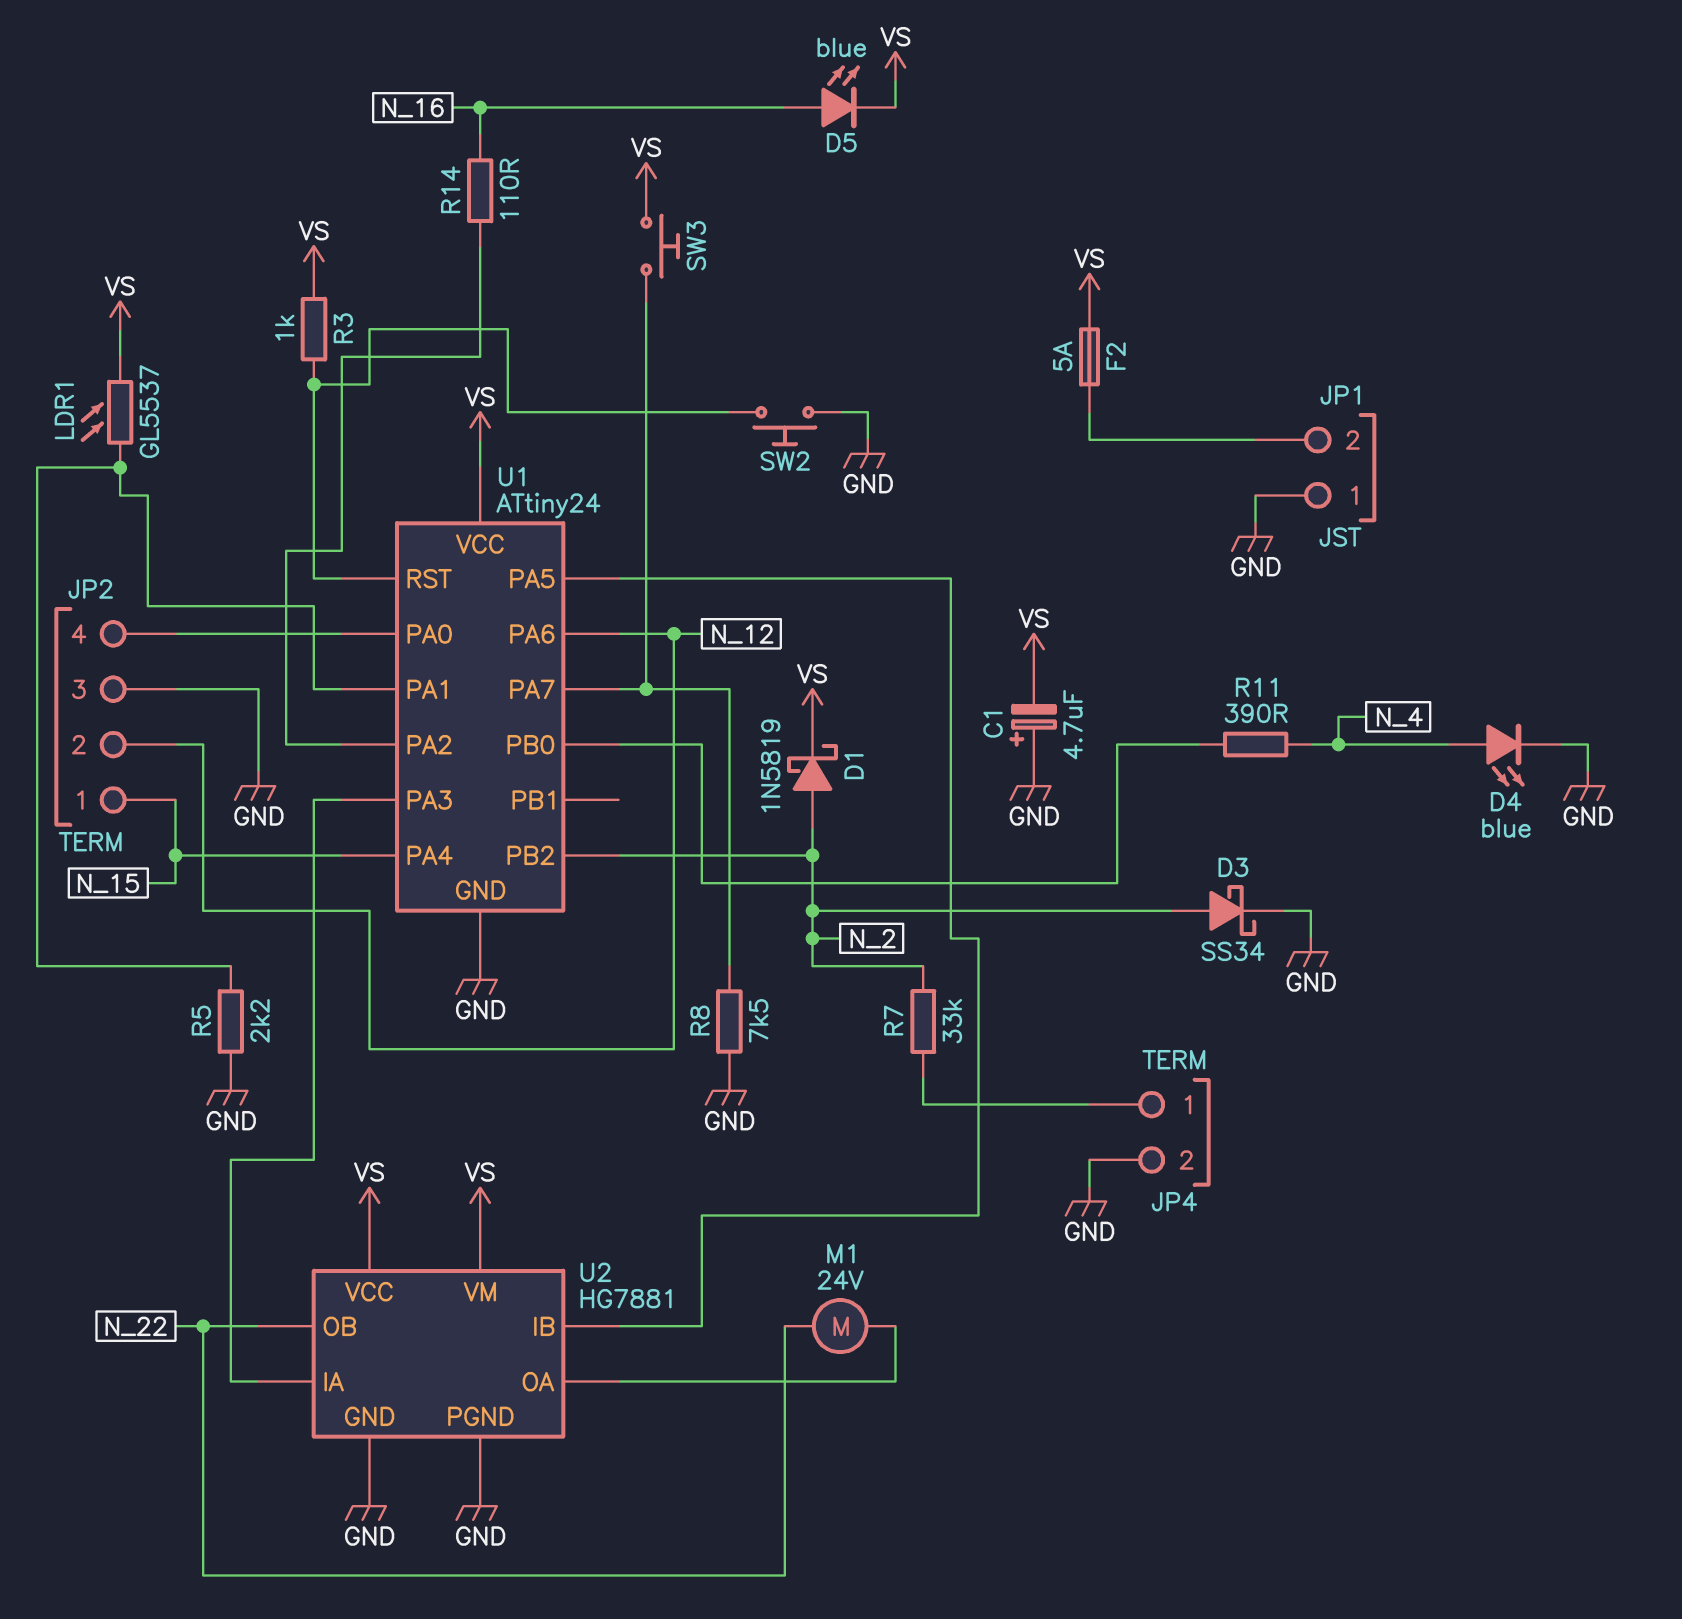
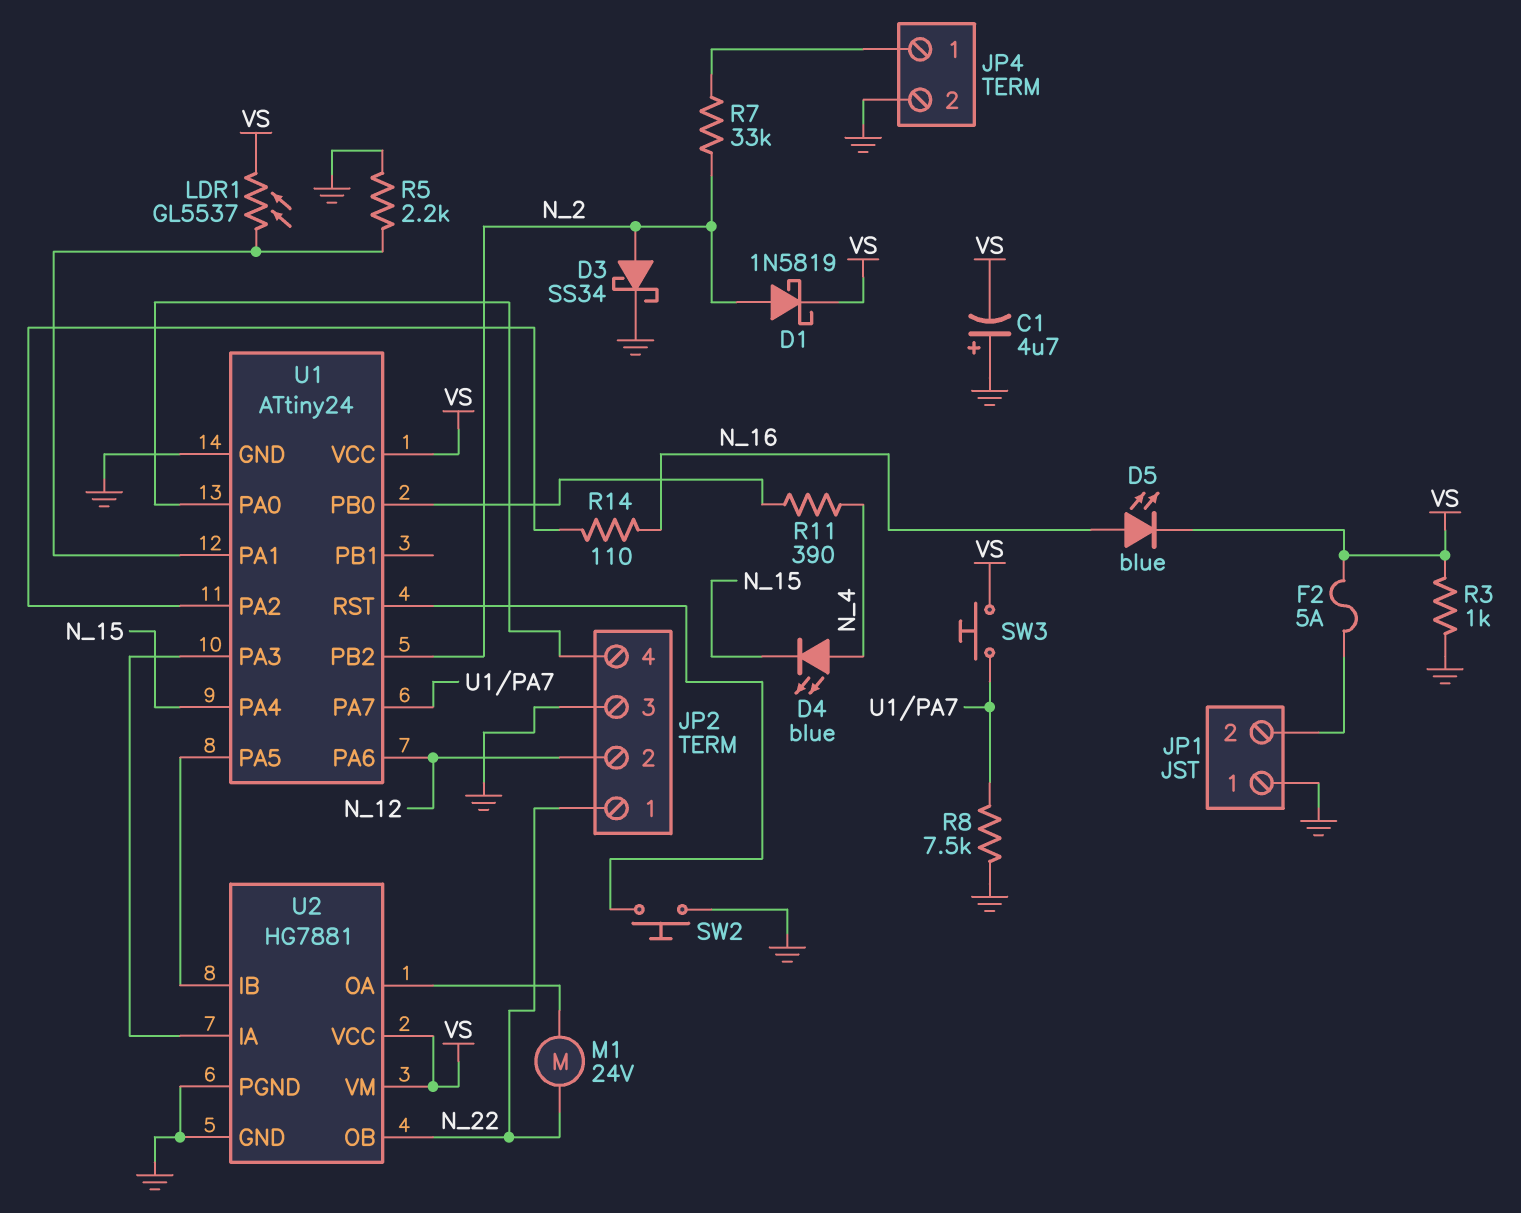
D4: LED blue (A N_4, K GND) -> LED blue (A N_4, K N_15)
JP2 pin 1: N_15 -> N_22
R3: 1k (U1/RST, VS) -> 1k (GND, VS)

